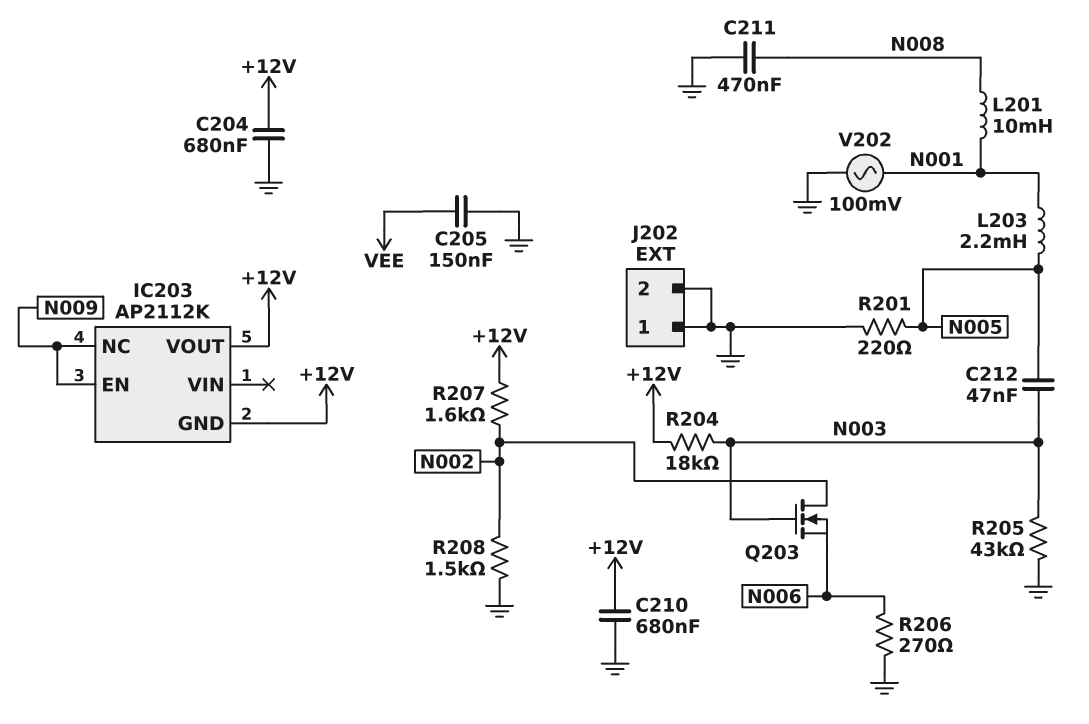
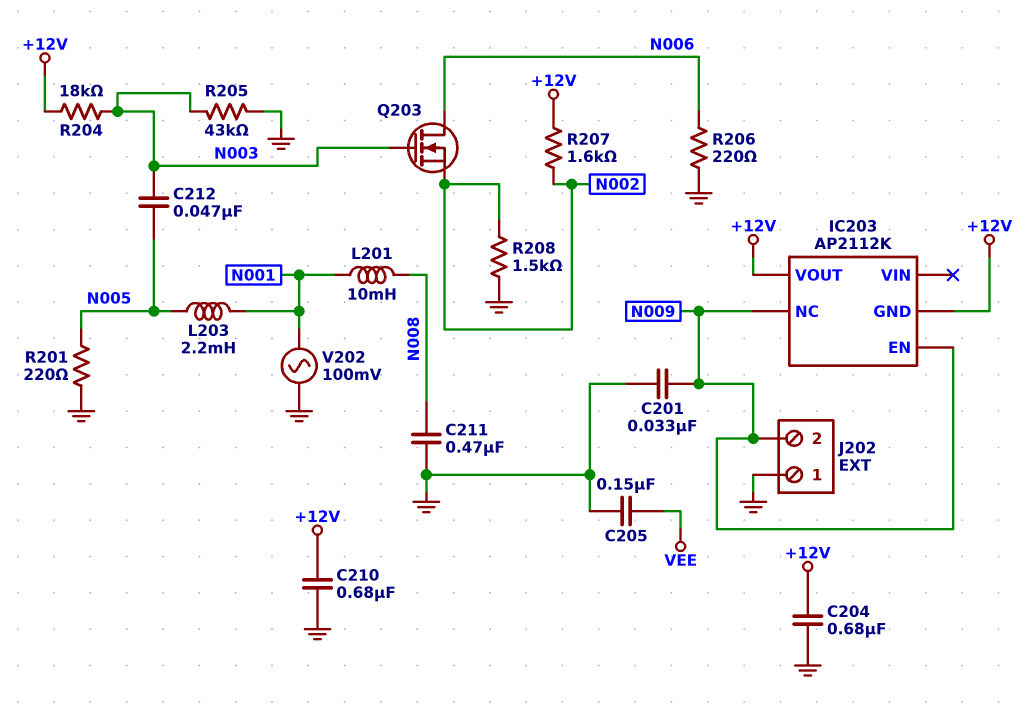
C201: none -> 33nF (GND, N009)
J202 pin 2: GND -> N009
Q203: NMOS (G N003, D N002, S N006) -> NMOS (G N003, D N006, S N002)
R206: 270 (GND, N006) -> 220 (GND, N006)

